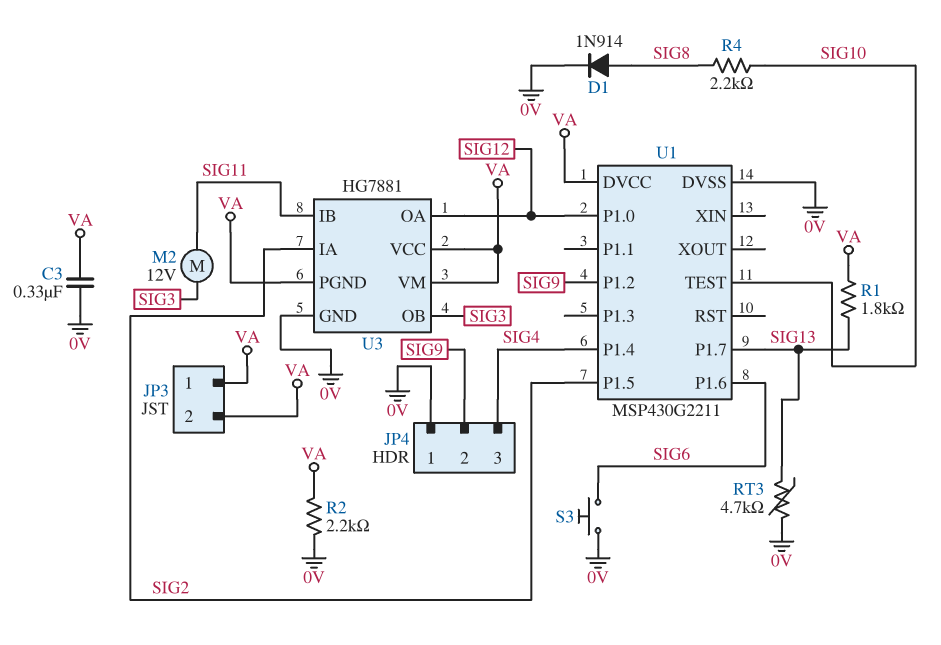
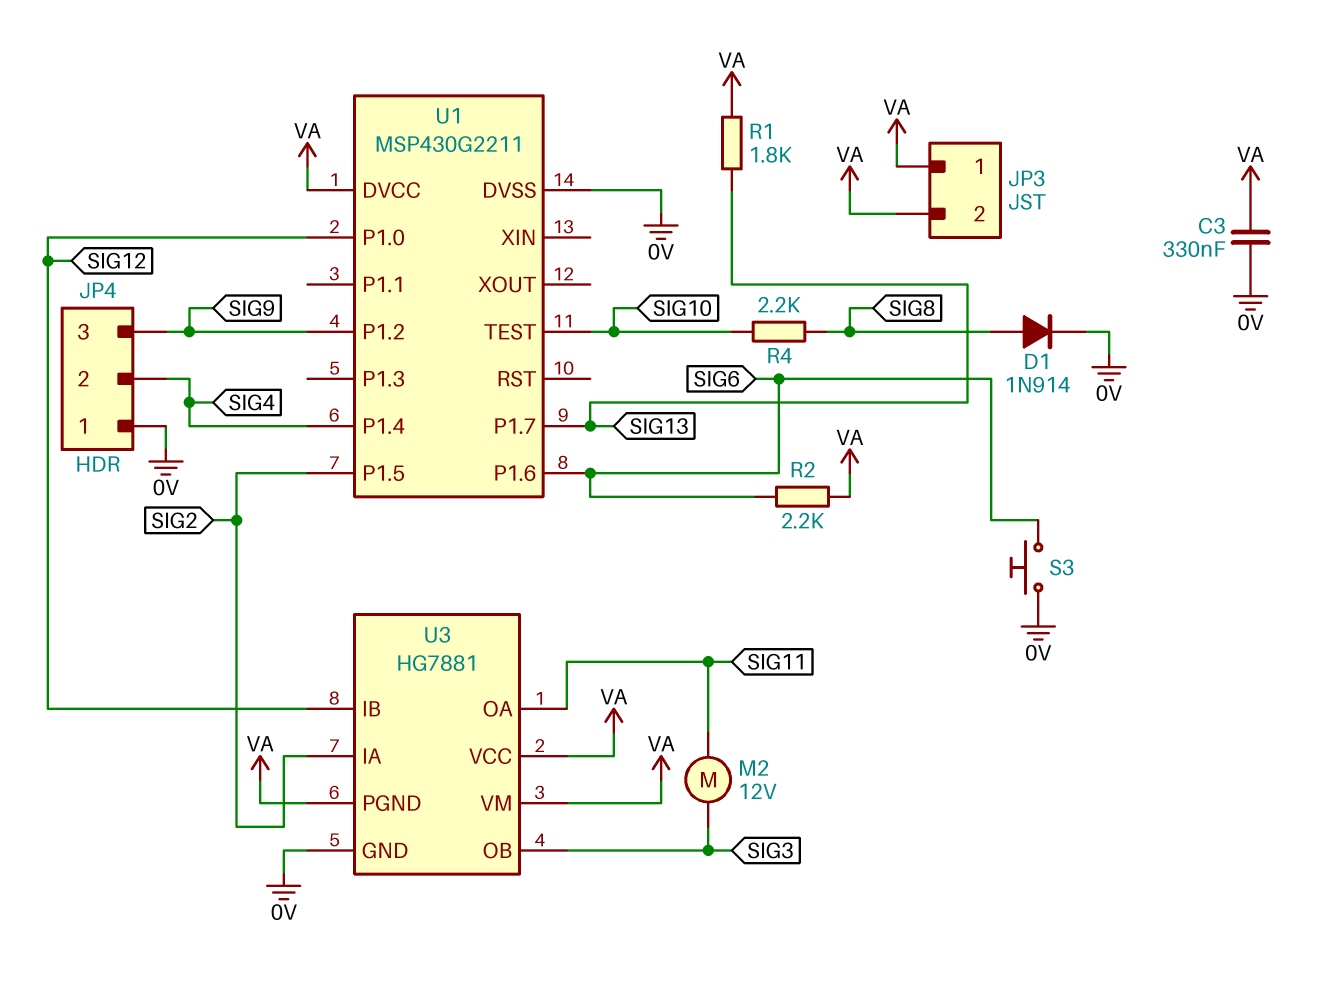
JP4 pin 2: SIG9 -> SIG4
JP4 pin 3: SIG4 -> SIG9
R2: 2.2k (0V, VA) -> 2.2k (SIG6, VA)
RT3: 4.7k (0V, SIG13) -> none
U3 pin IB: SIG11 -> SIG12
U3 pin OA: SIG12 -> SIG11

